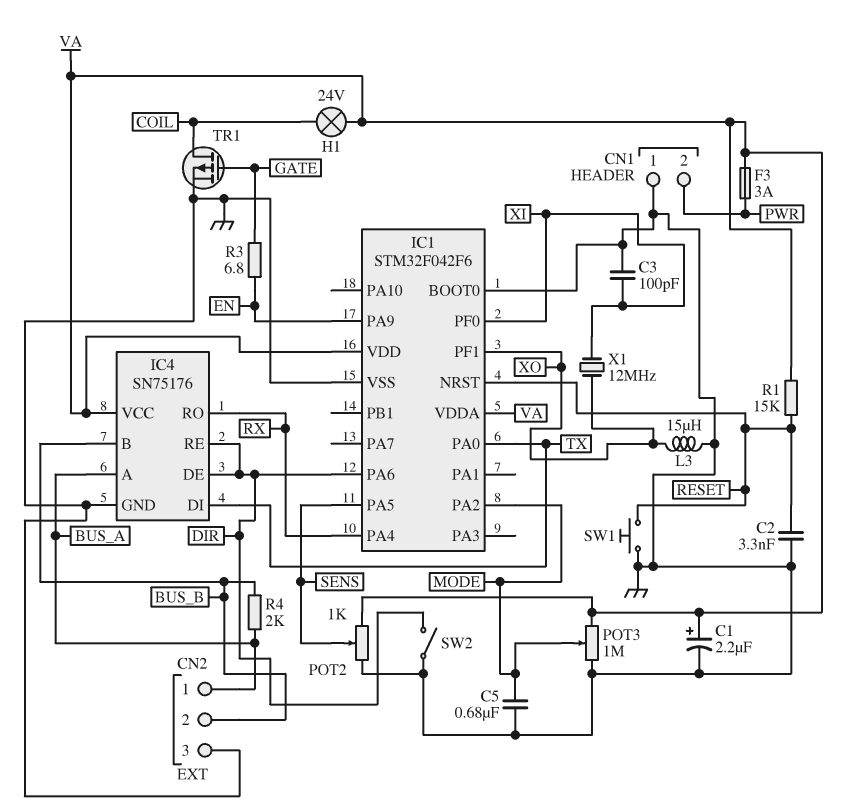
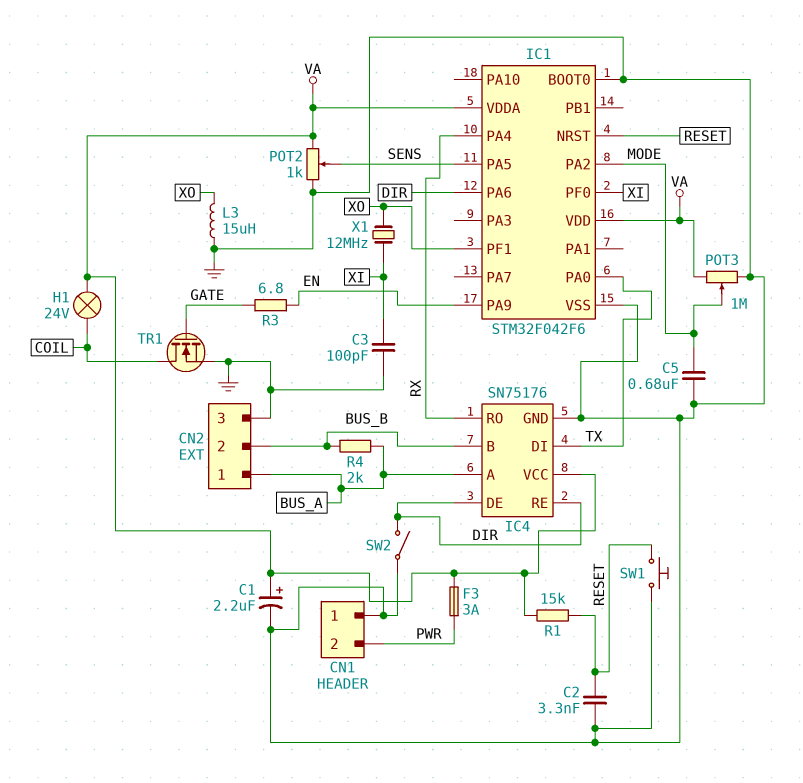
TR1: PMOS (G GATE, D COIL, S GND) -> NMOS (G GATE, D COIL, S GND)

